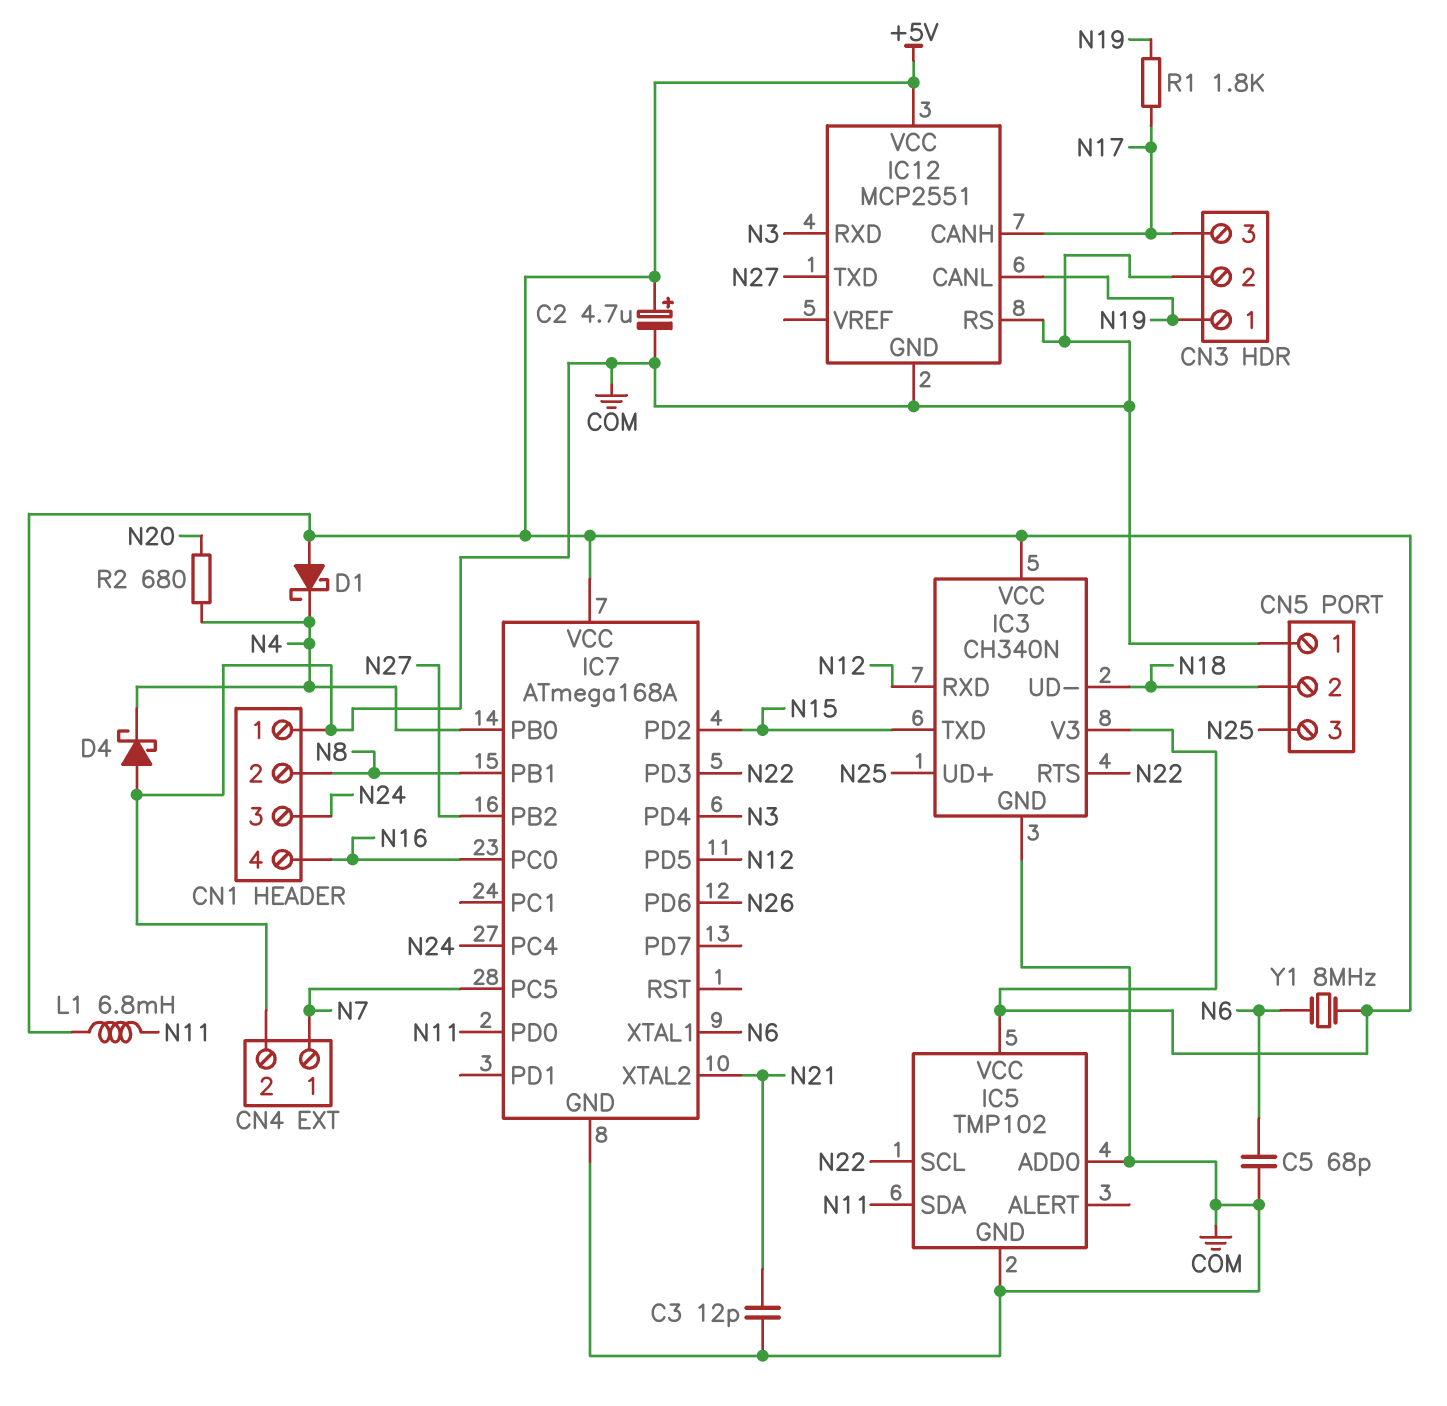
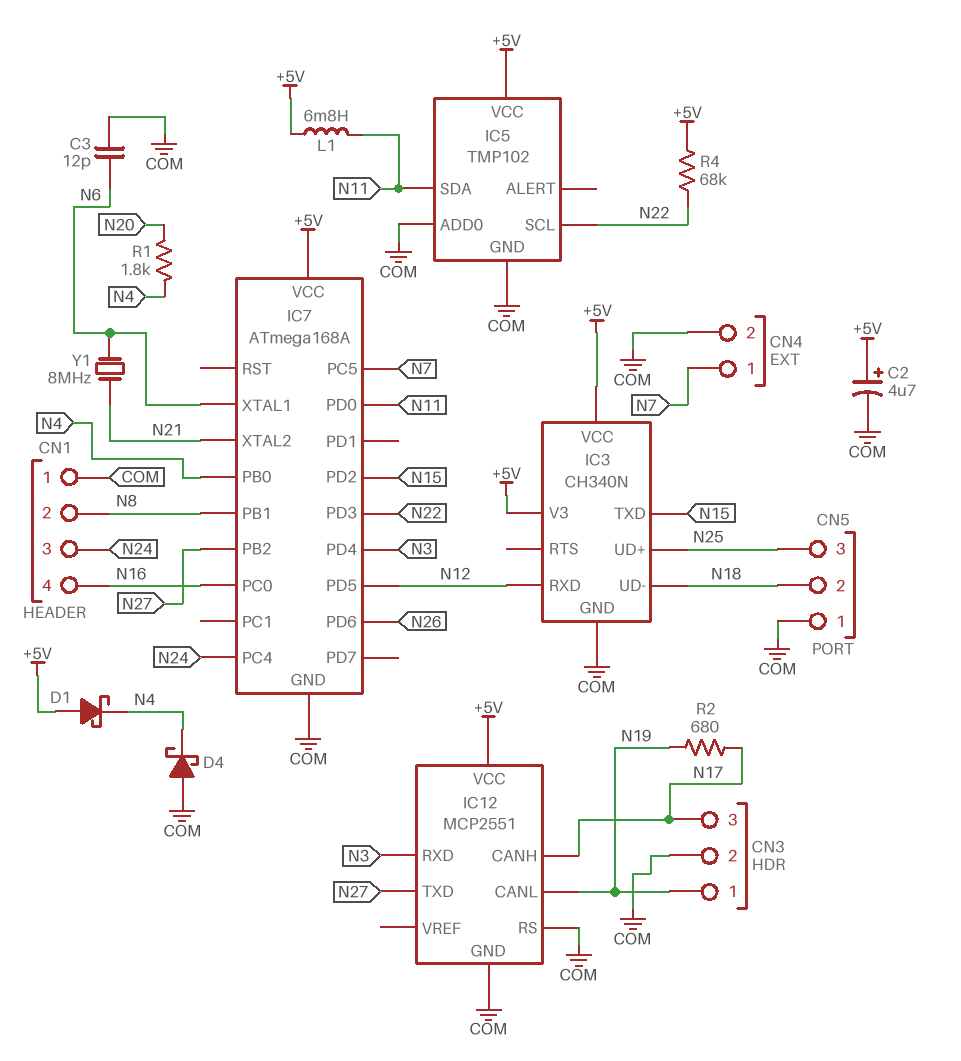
C3: 12pF (COM, N21) -> 12pF (COM, N6)
C5: 68pF (COM, N6) -> none
IC3 pin RTS: N22 -> none
R1: 1.8k (N17, N19) -> 1.8k (N4, N20)
R2: 680 (N4, N20) -> 680 (N17, N19)
R4: none -> 68k (+5V, N22)
Y1: 8MHz (+5V, N6) -> 8MHz (N6, N21)

